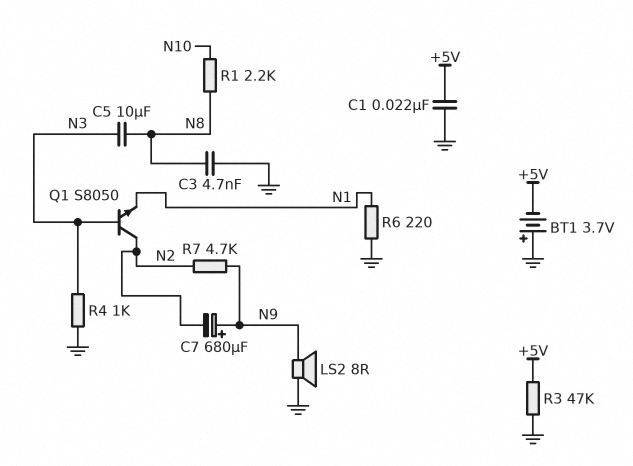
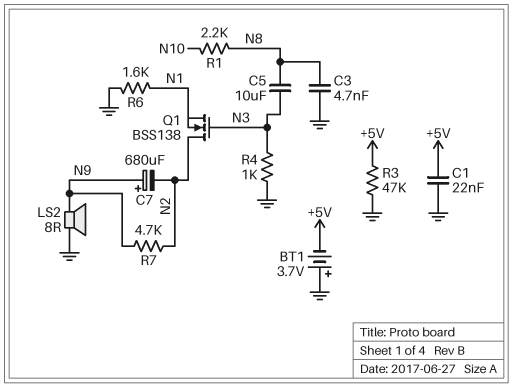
Q1: NPN S8050 (B N3, C N2, E N1) -> NMOS BSS138 (G N3, D N2, S N1)
R6: 220 (GND, N1) -> 1.6k (GND, N1)

